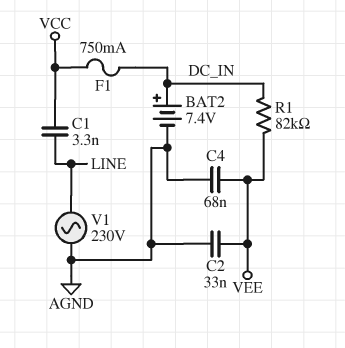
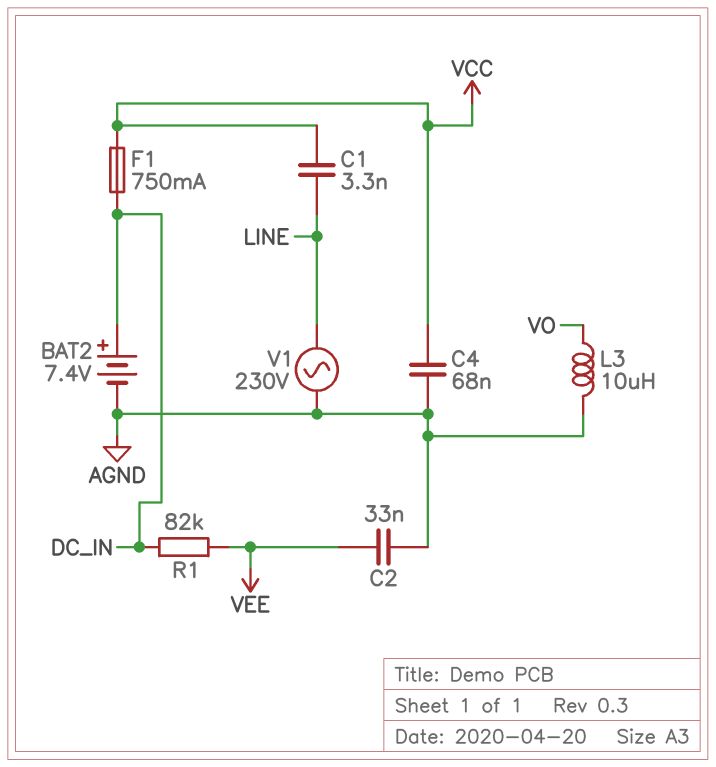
C4: 68nF (AGND, VEE) -> 68nF (AGND, VCC)
L3: none -> 10uH (AGND, VO)

